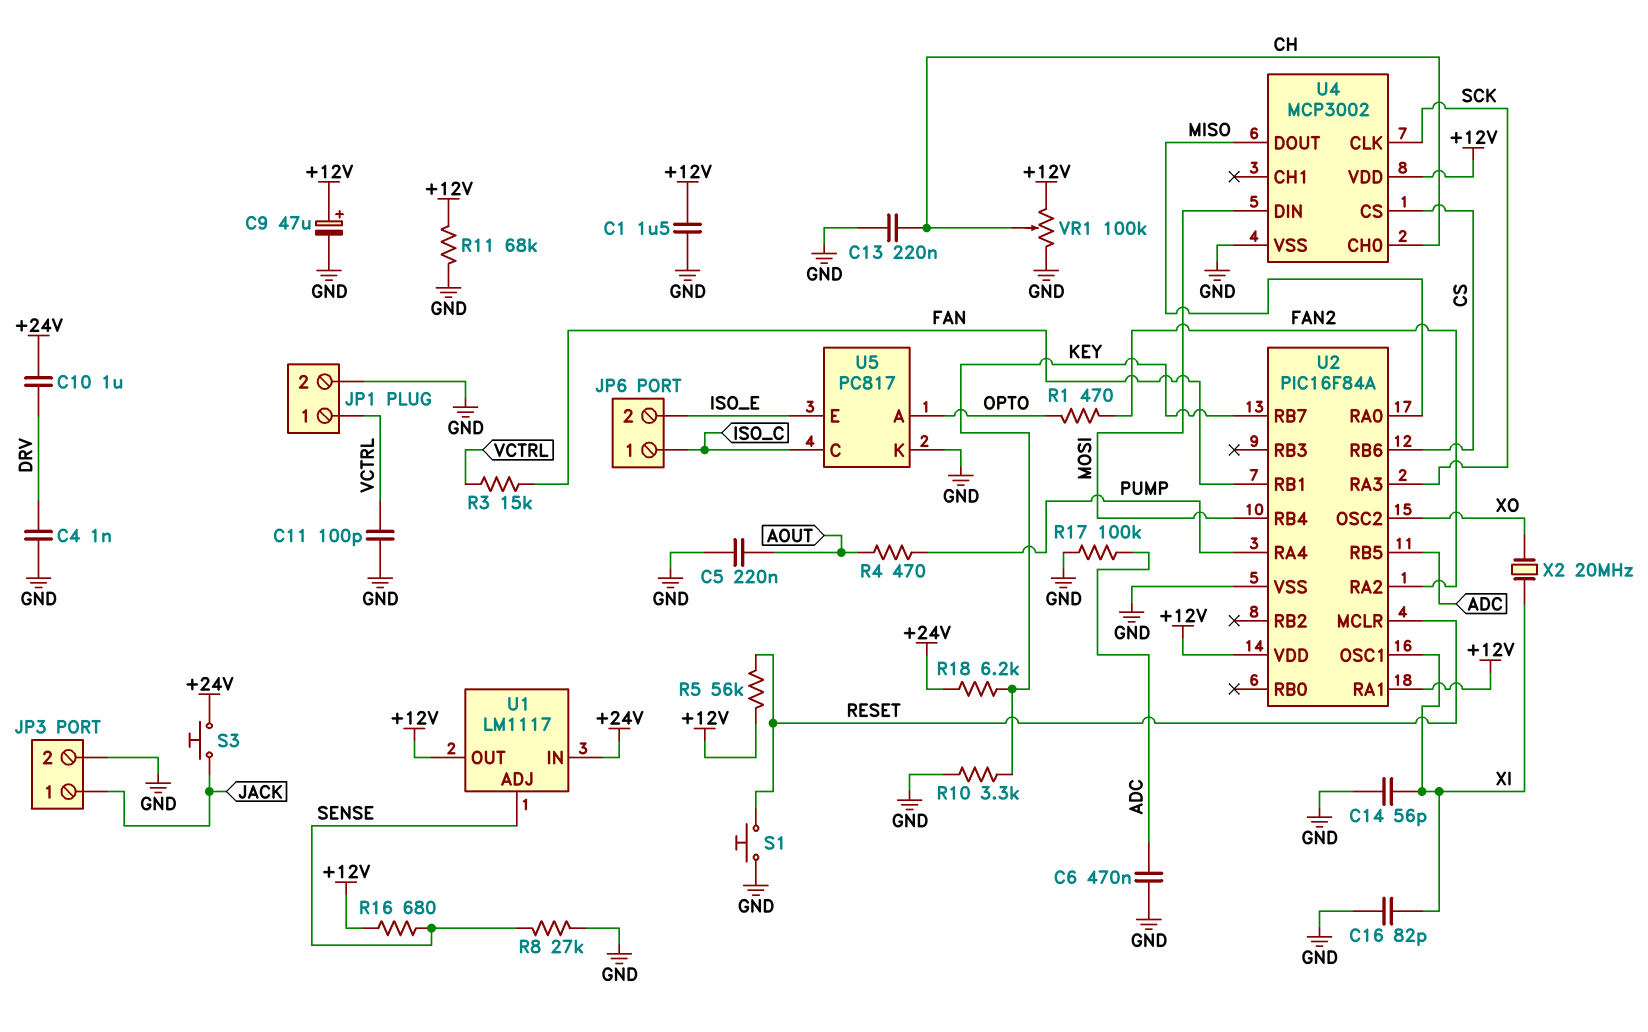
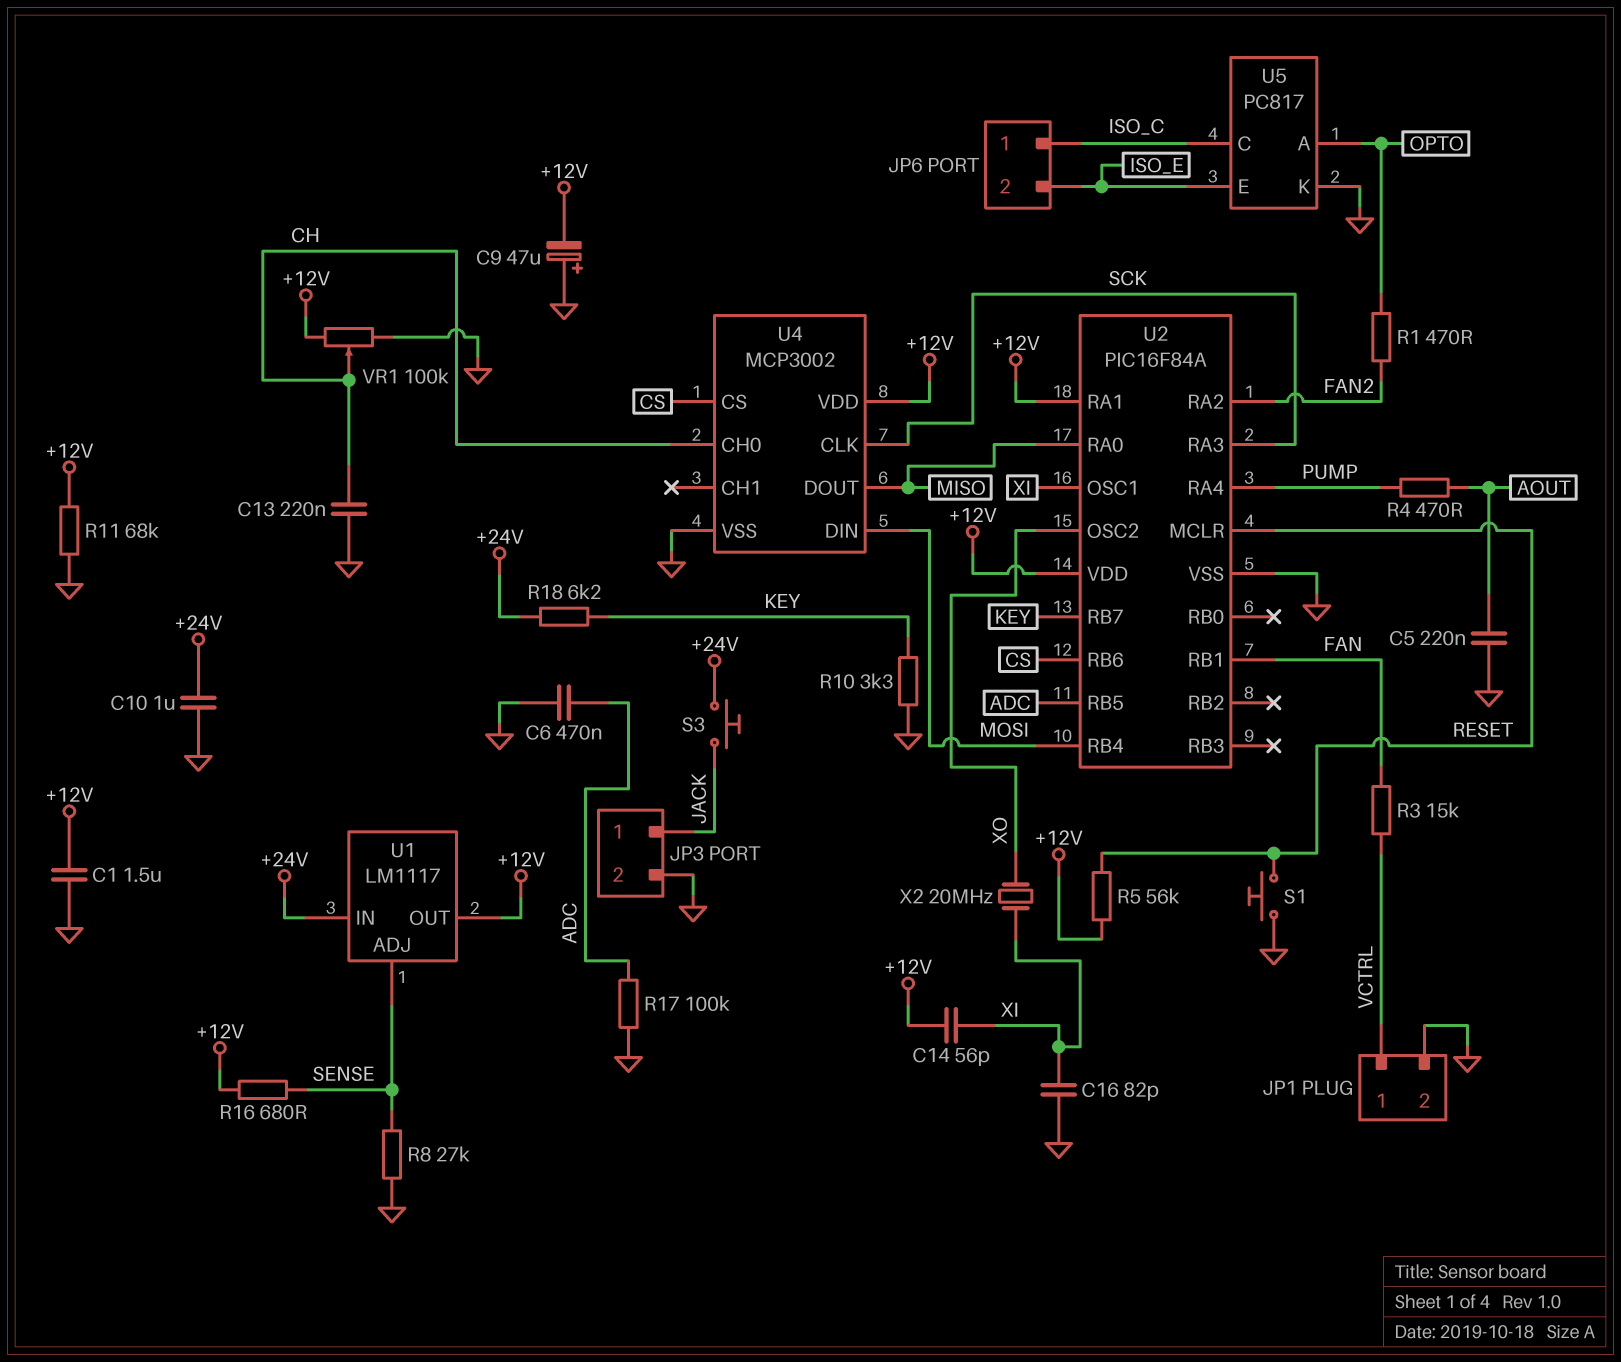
C4: 1nF (DRV, GND) -> none
C9: 47uF (plus +12V, minus GND) -> 47uF (plus GND, minus +12V)
C10: 1uF (+24V, DRV) -> 1uF (+24V, GND)
C11: 100pF (GND, VCTRL) -> none
C14: 56pF (GND, XI) -> 56pF (+12V, XI)

